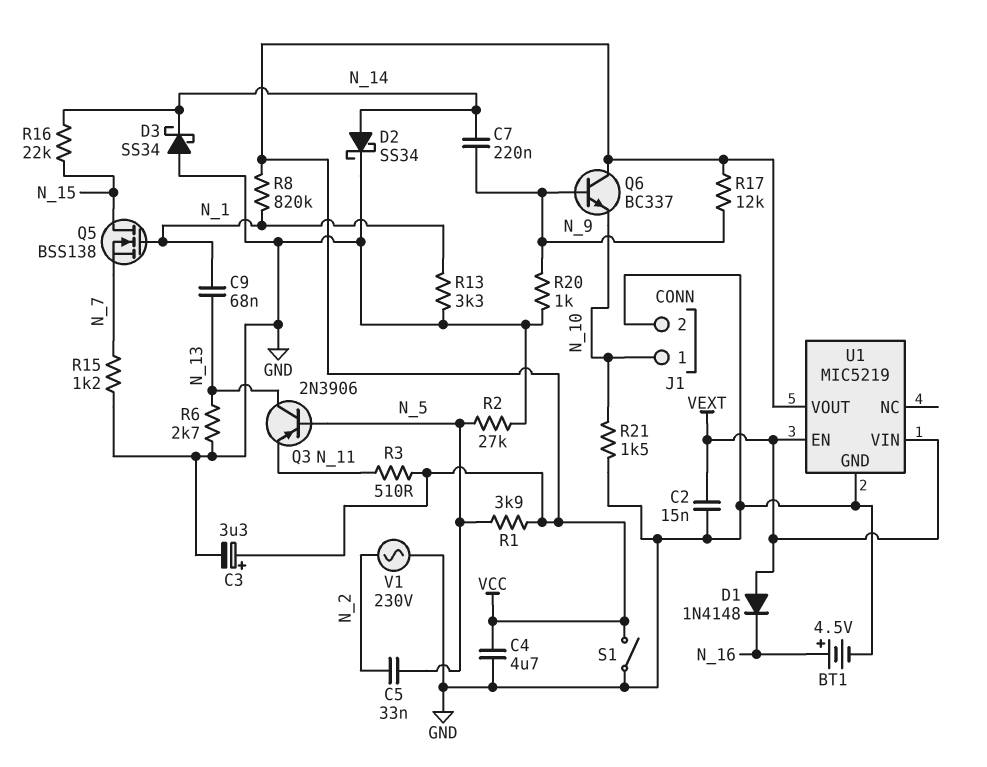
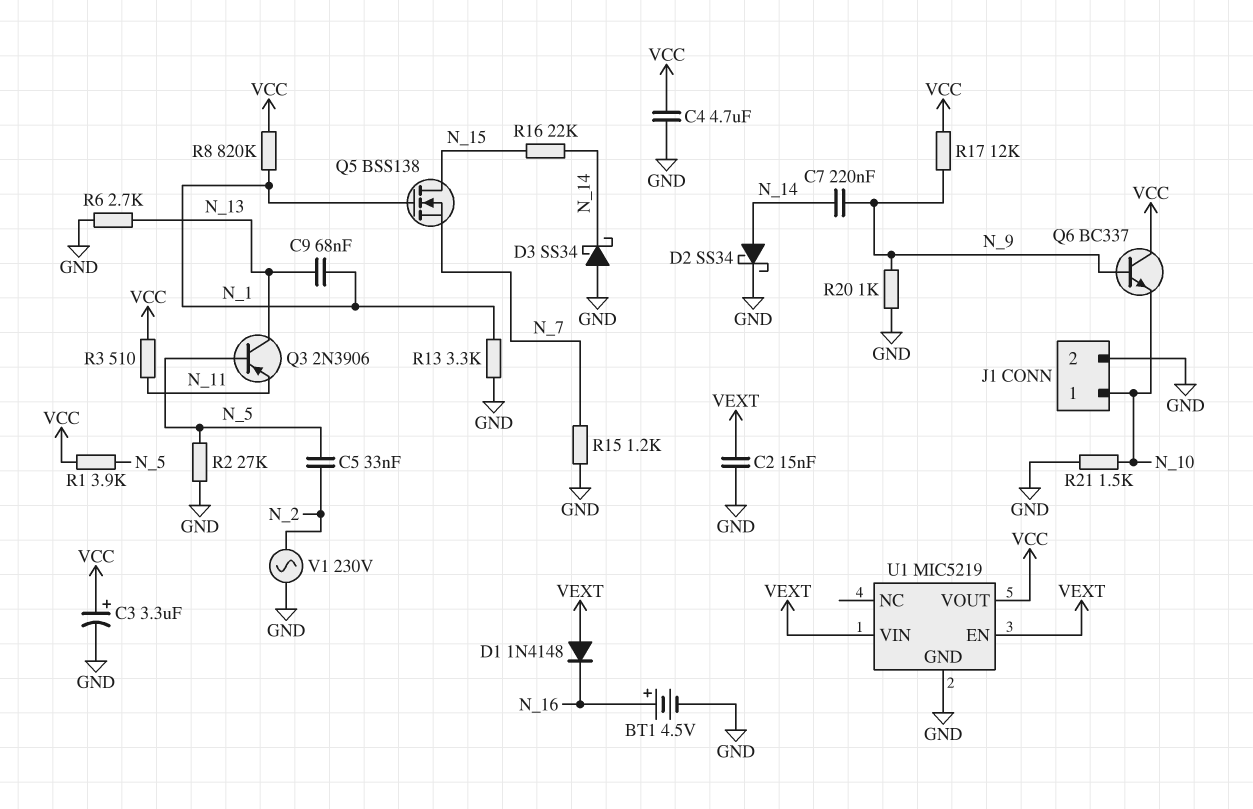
S1: switch (GND, VCC) -> none

